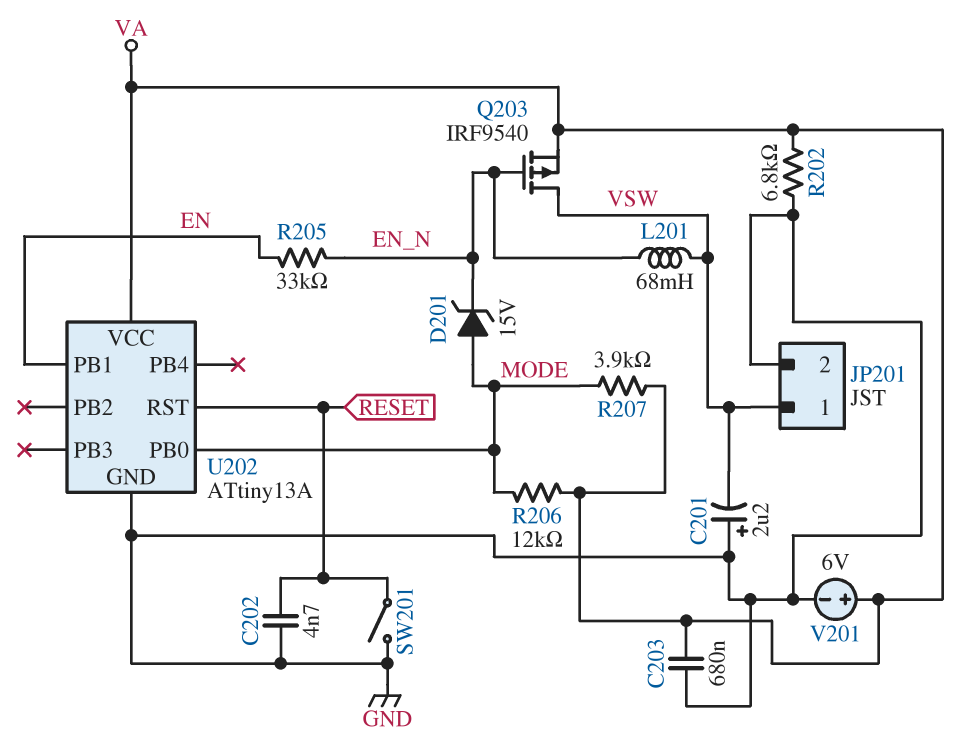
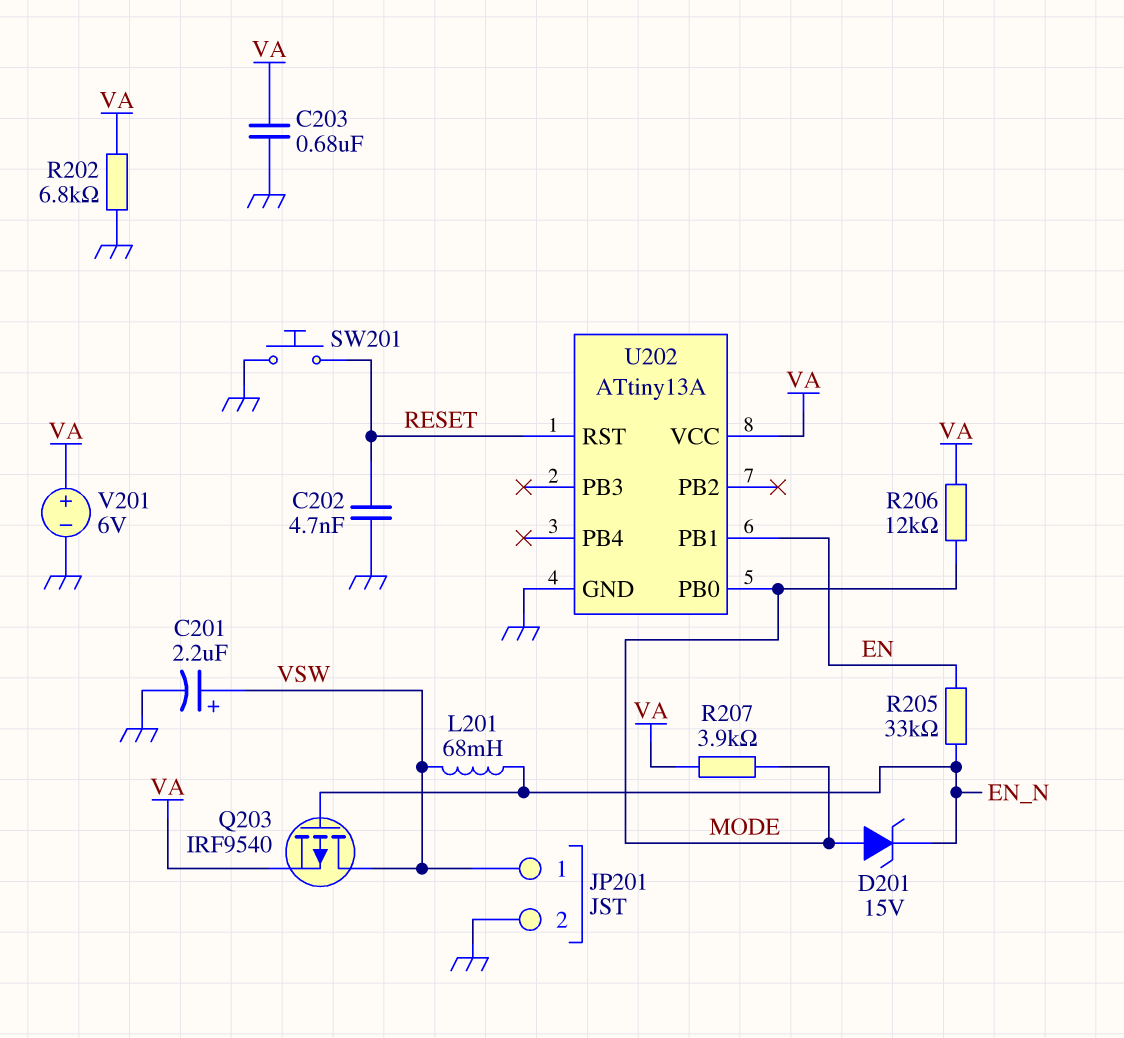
C201: 2.2uF (plus GND, minus VSW) -> 2.2uF (plus VSW, minus GND)
SW201: switch (GND, RESET) -> button (GND, RESET)

